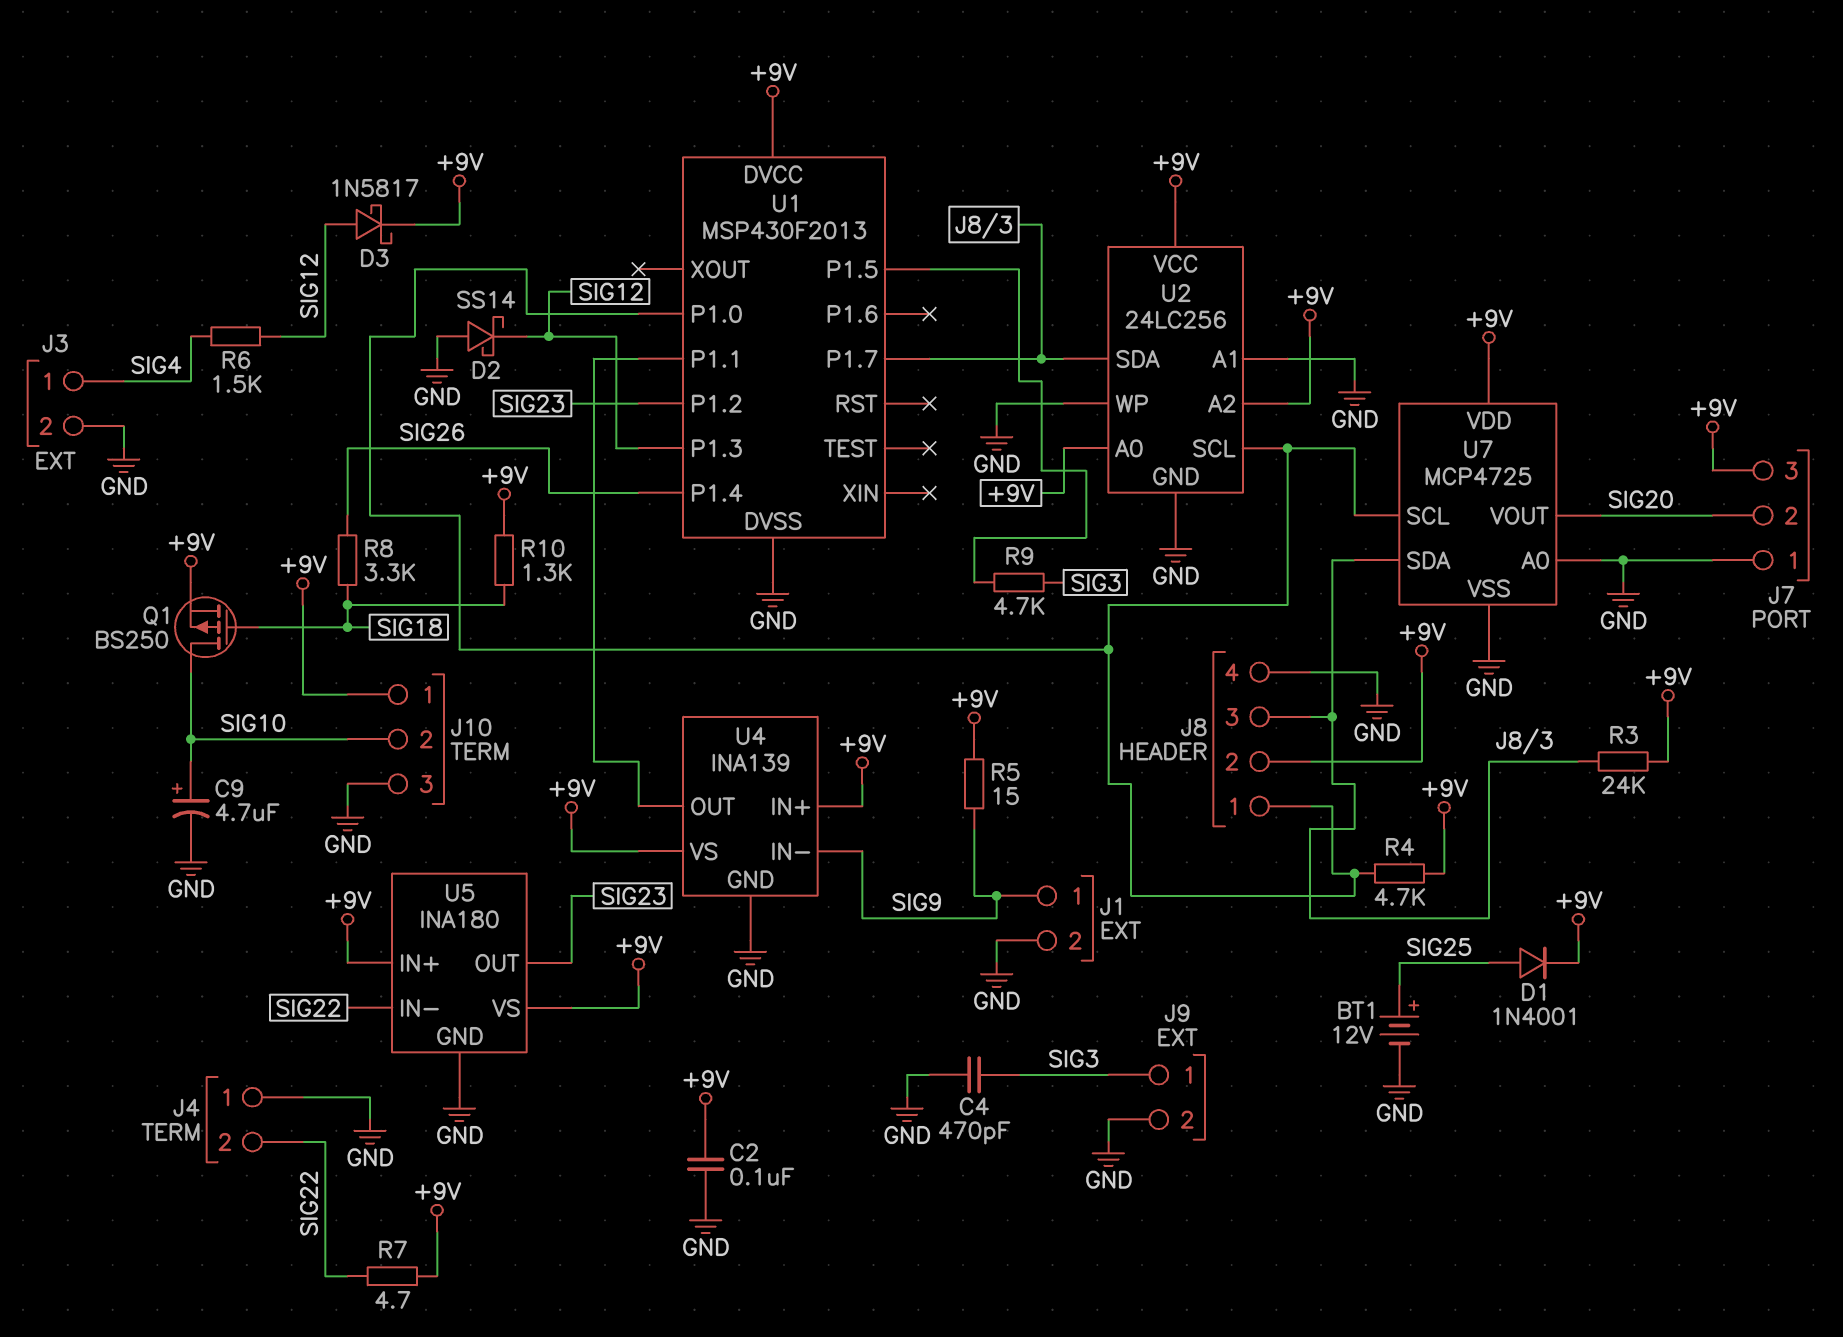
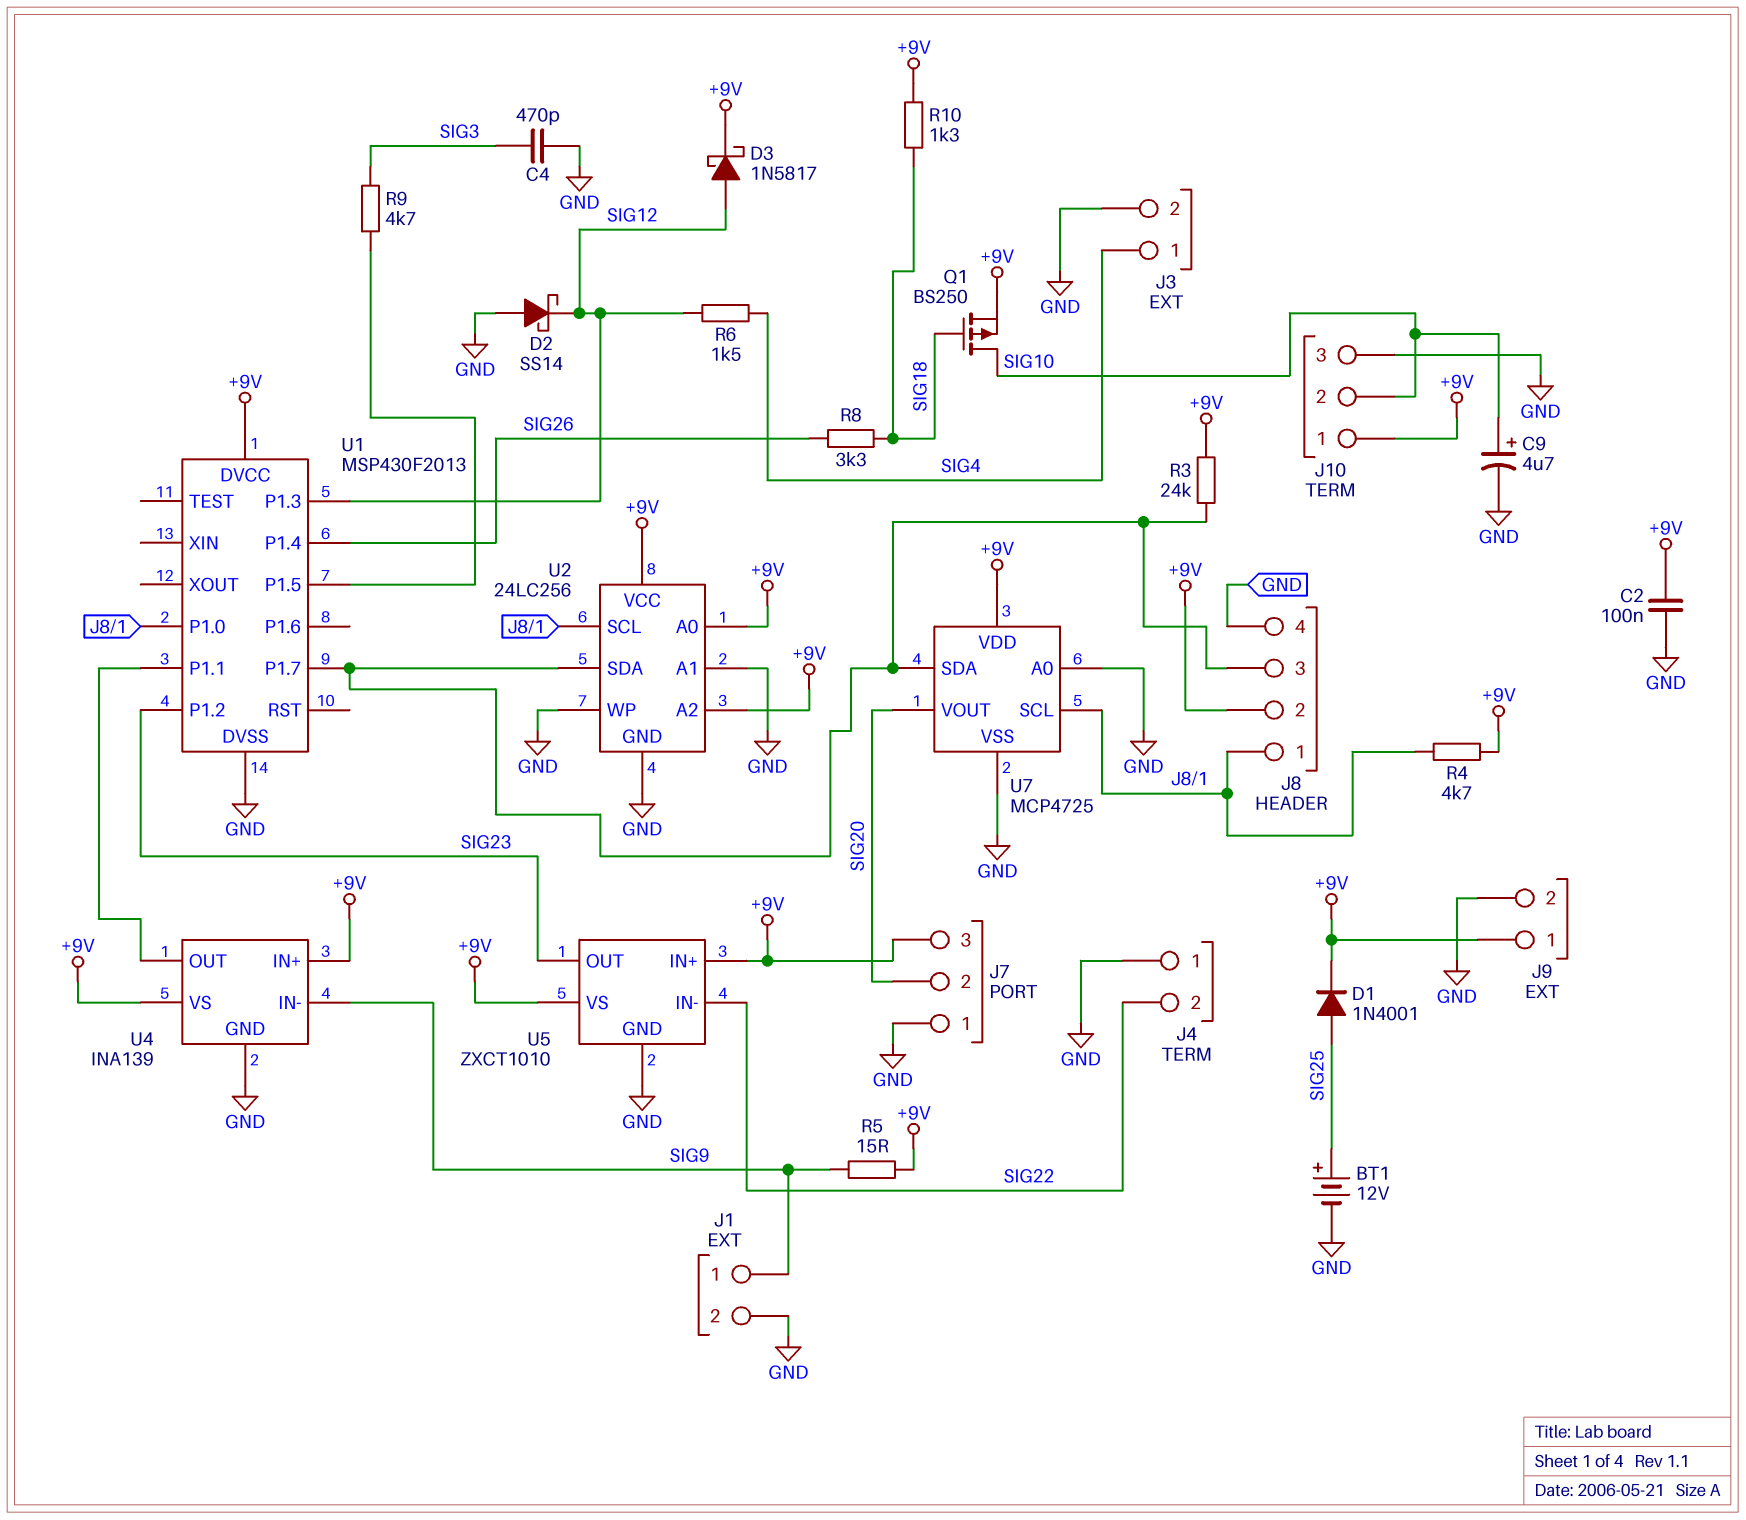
J9 pin 1: SIG3 -> +9V
R7: 4.7 (+9V, SIG22) -> none
U5: INA180 -> ZXCT1010

